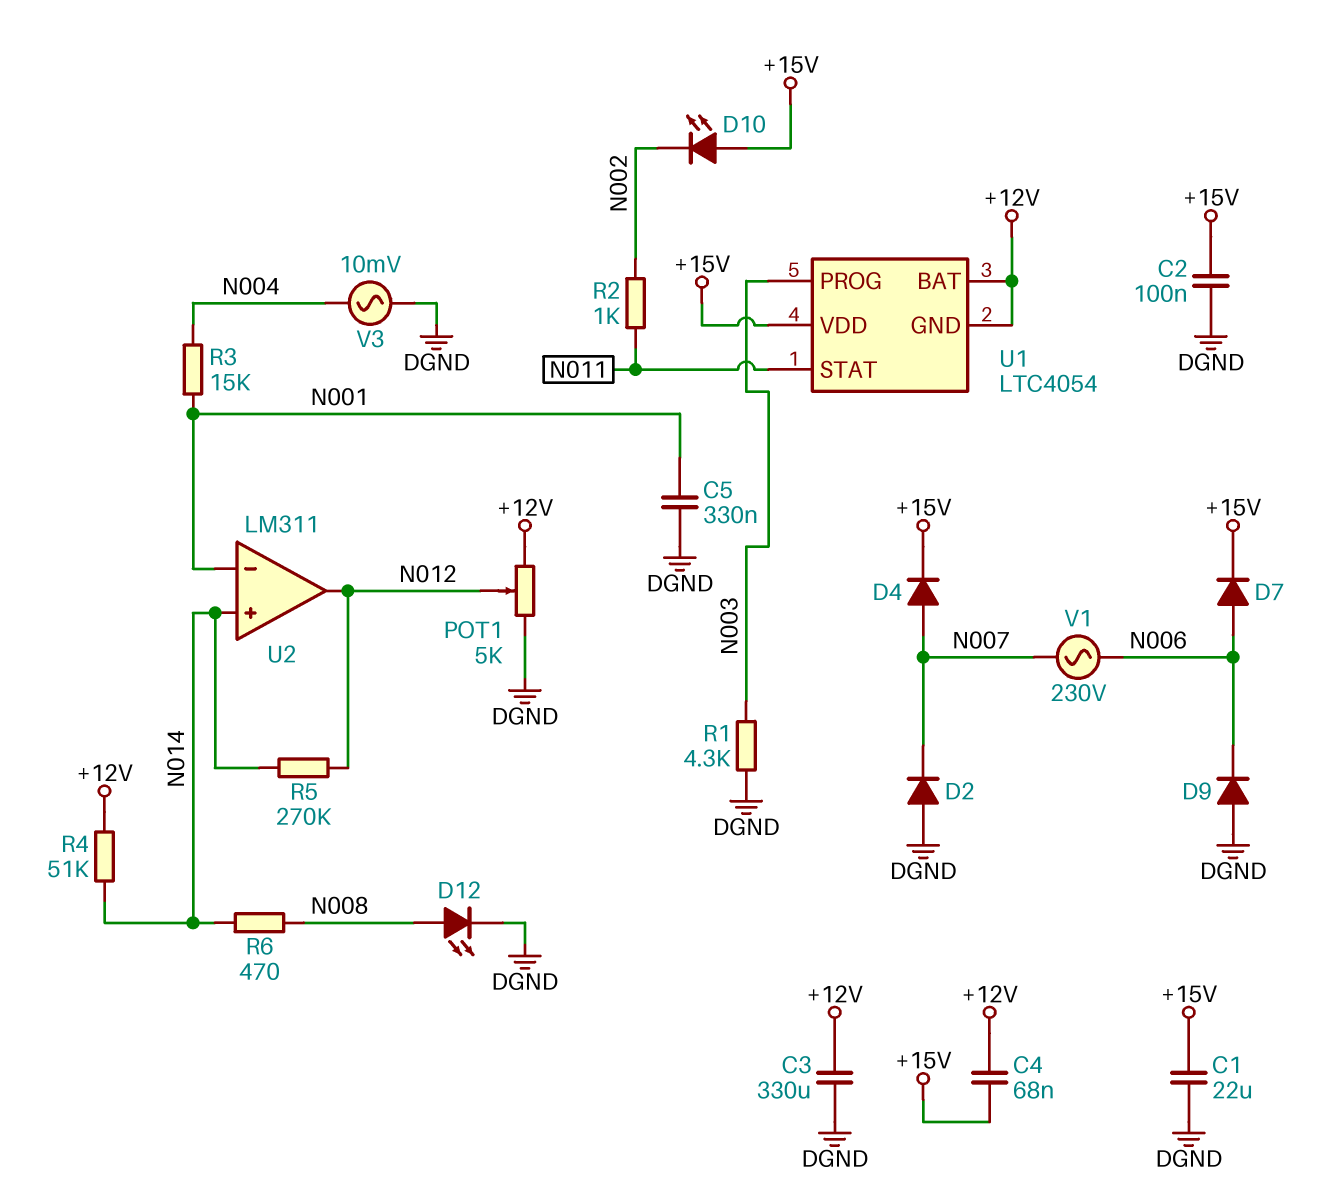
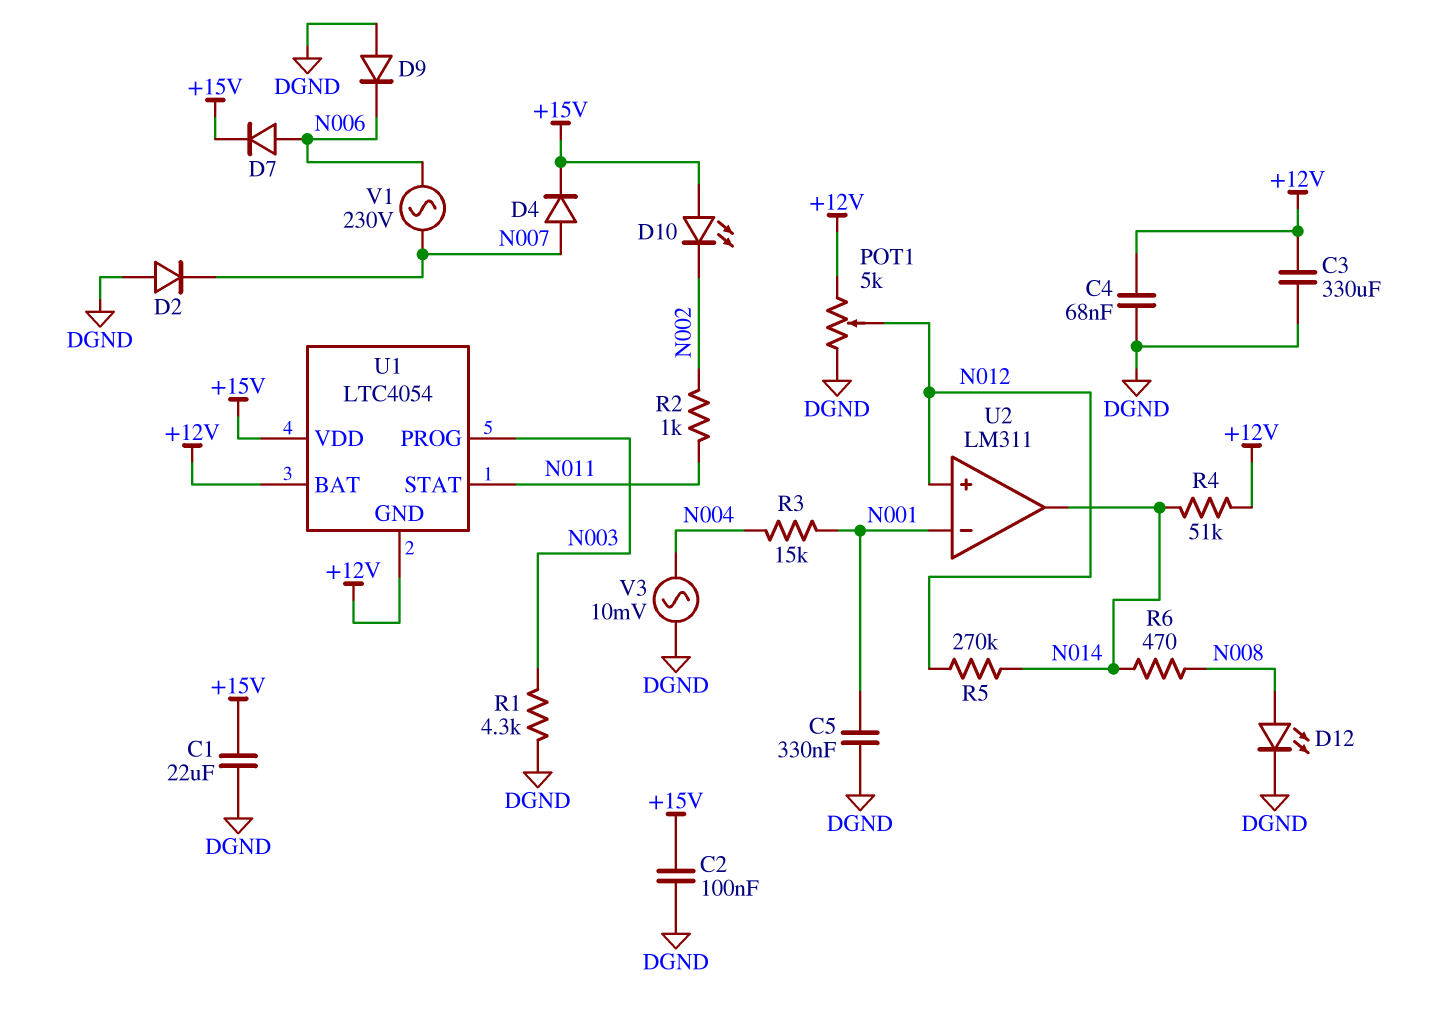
C4: 68nF (+12V, +15V) -> 68nF (+12V, DGND)
U2 pin in+: N014 -> N012
U2 pin out: N012 -> N014

